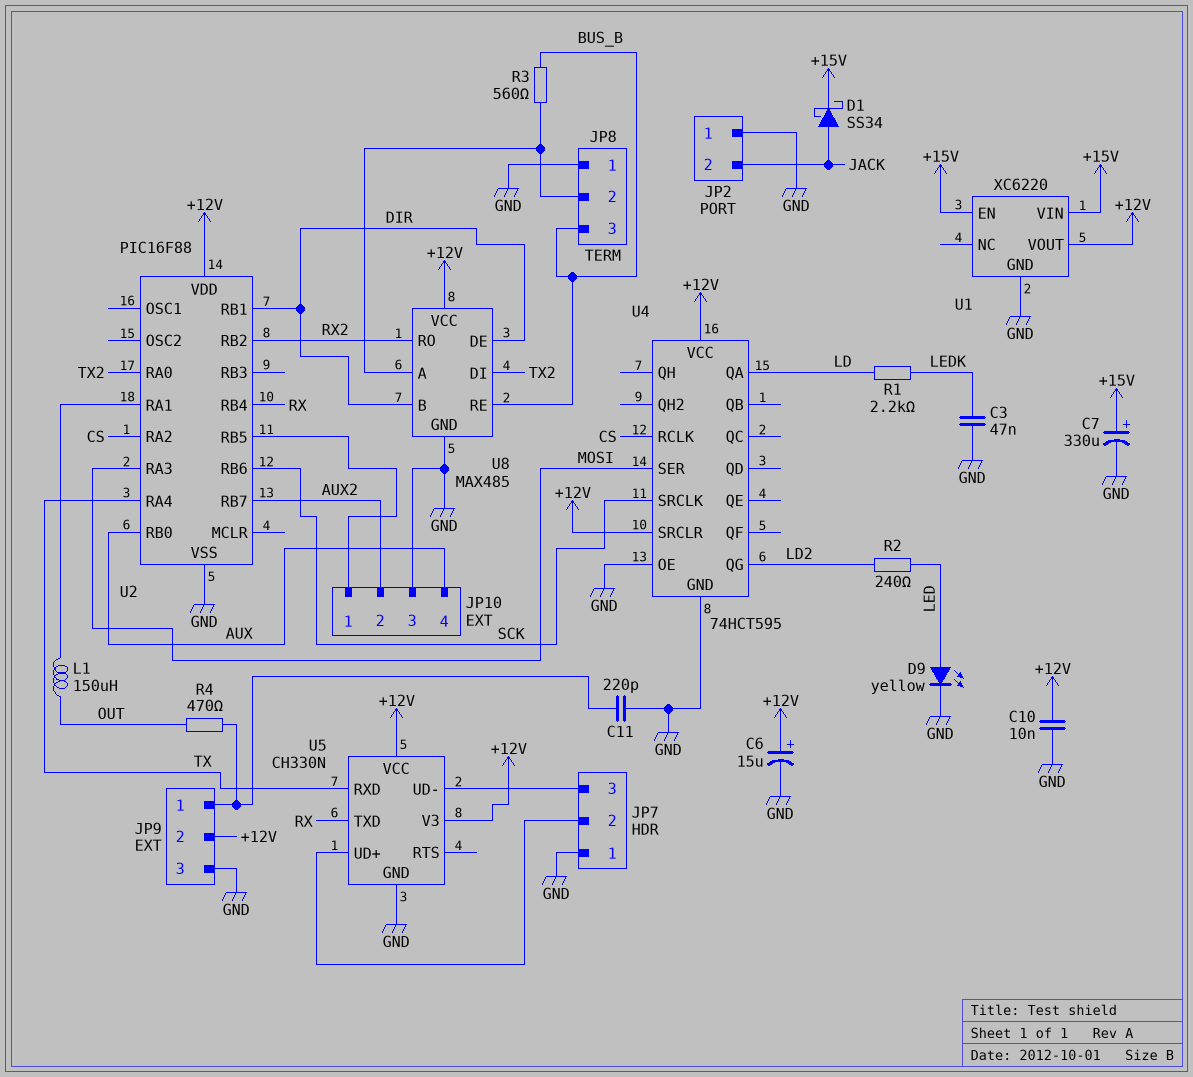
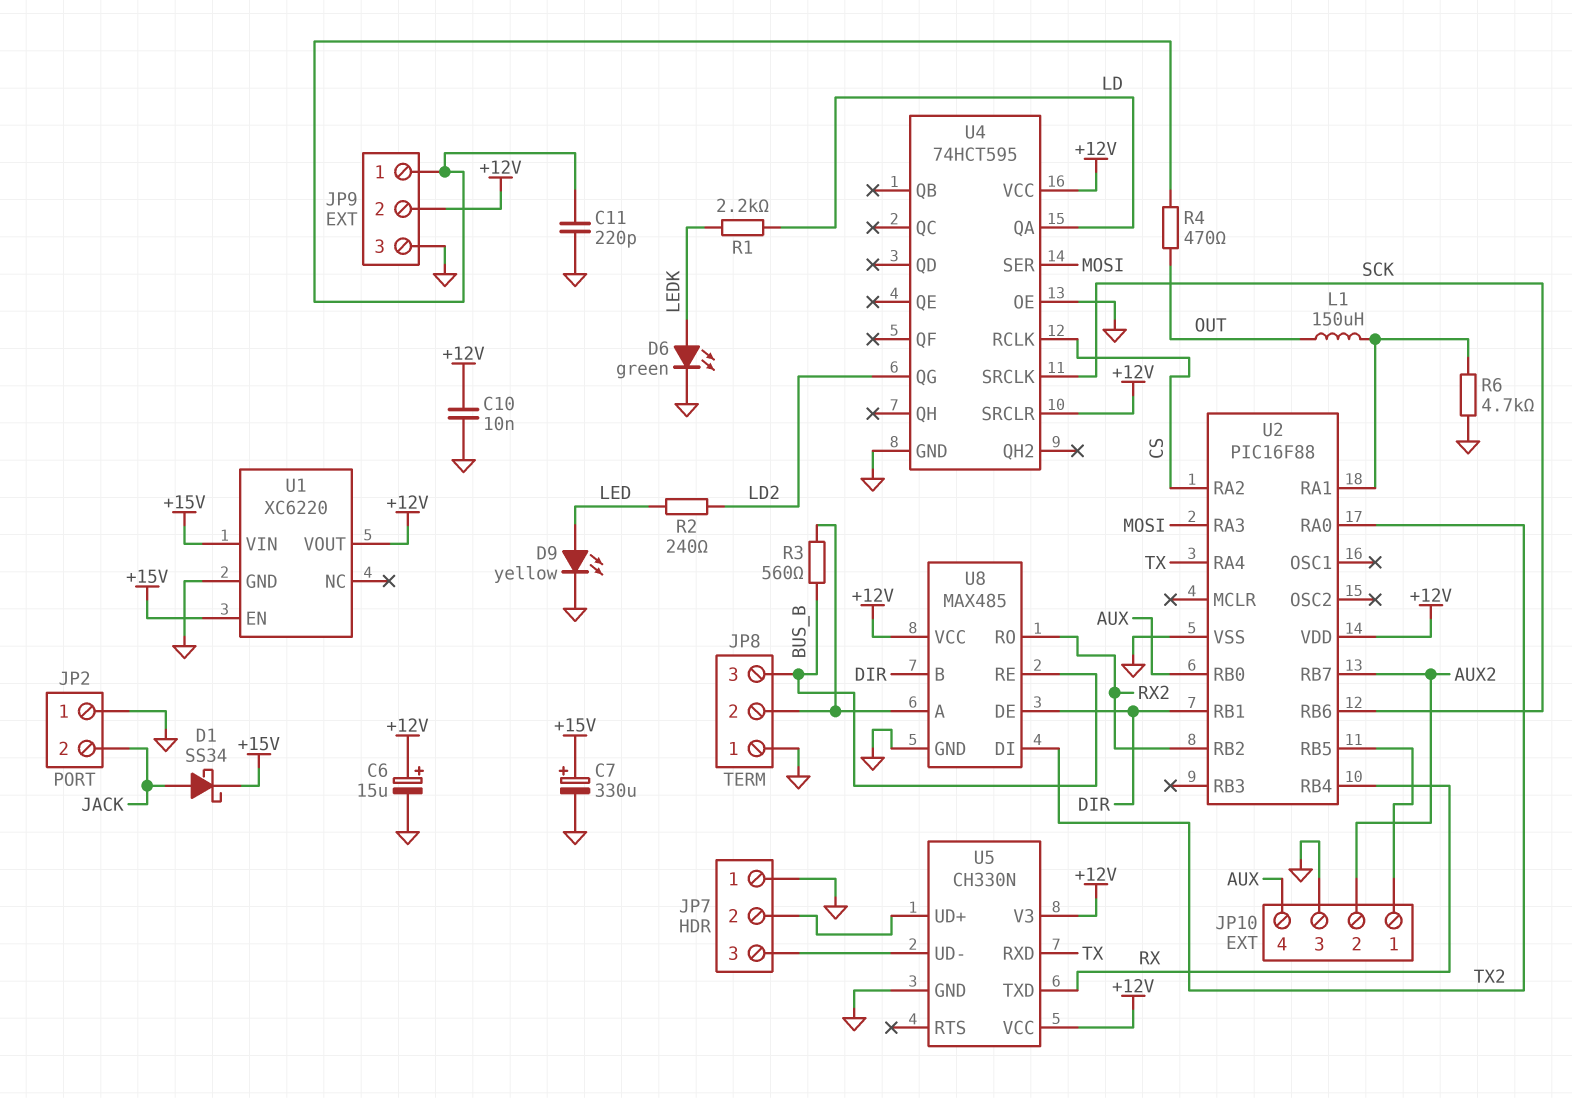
C3: 47nF (GND, LEDK) -> none
D6: none -> LED green (A LEDK, K GND)
R6: none -> 4.7k (GND, U2/RA1)

